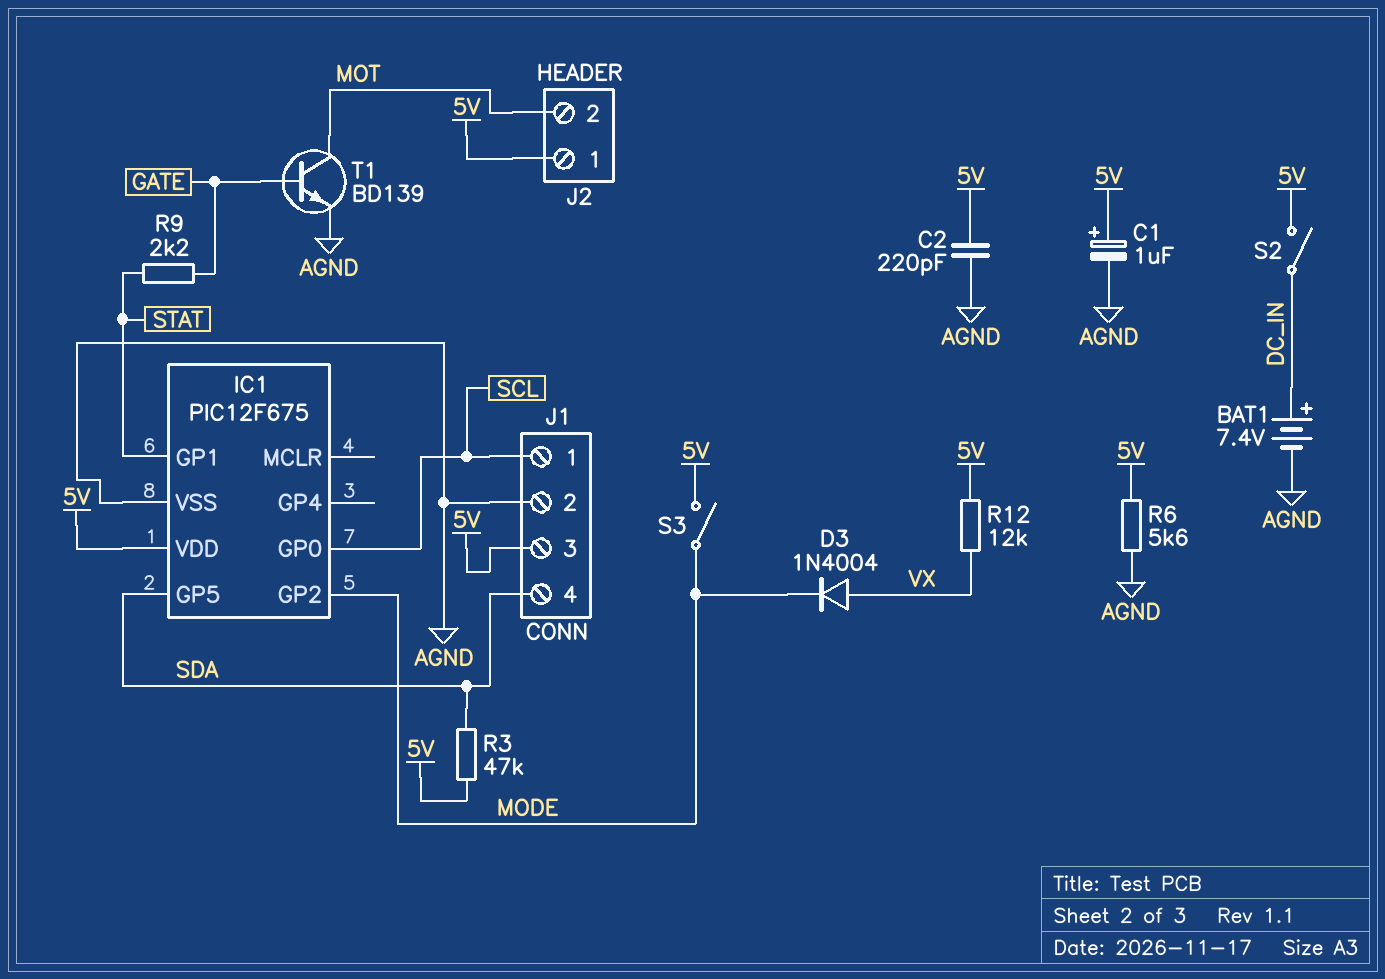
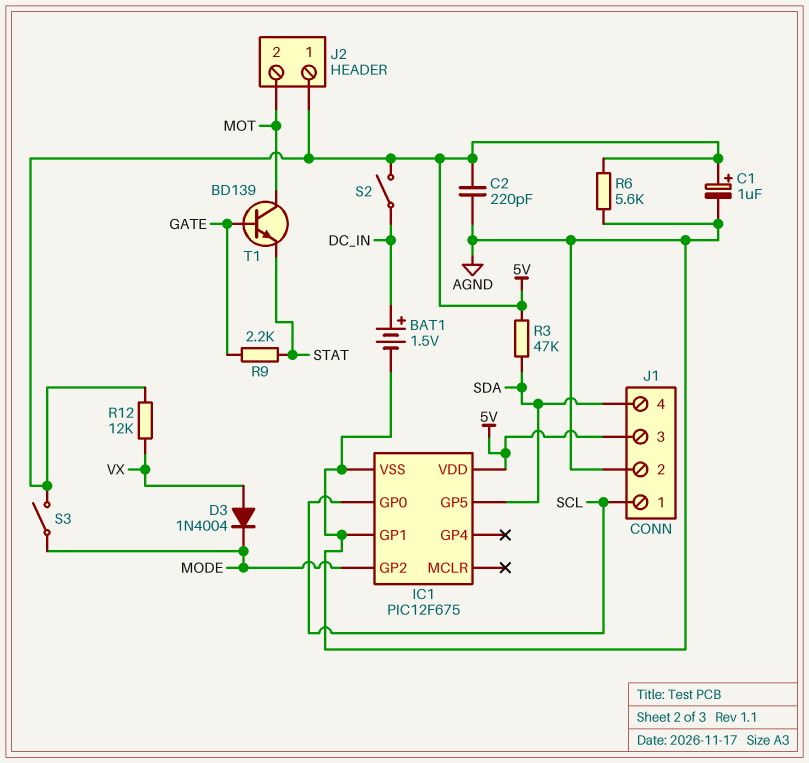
BAT1: 7.4V (plus DC_IN, minus AGND) -> 1.5V (plus DC_IN, minus AGND)
IC1 pin GP1: STAT -> AGND
T1: NPN BD139 (B GATE, C MOT, E AGND) -> NPN BD139 (B GATE, C MOT, E STAT)

